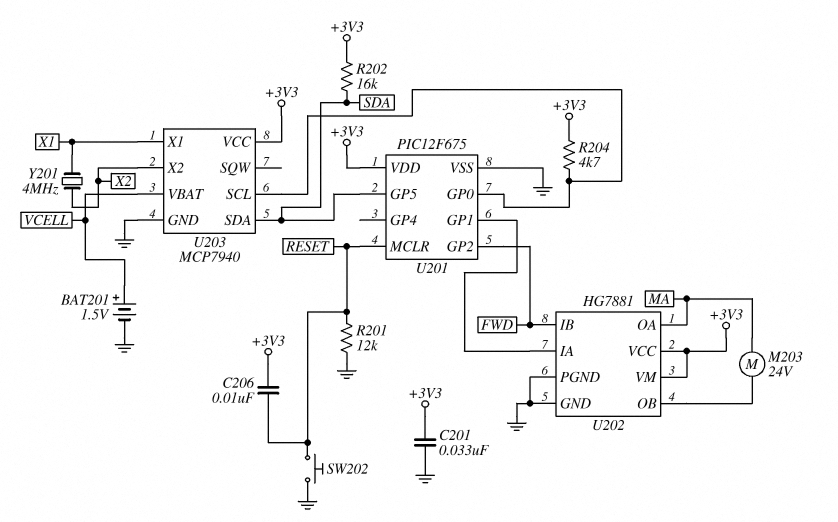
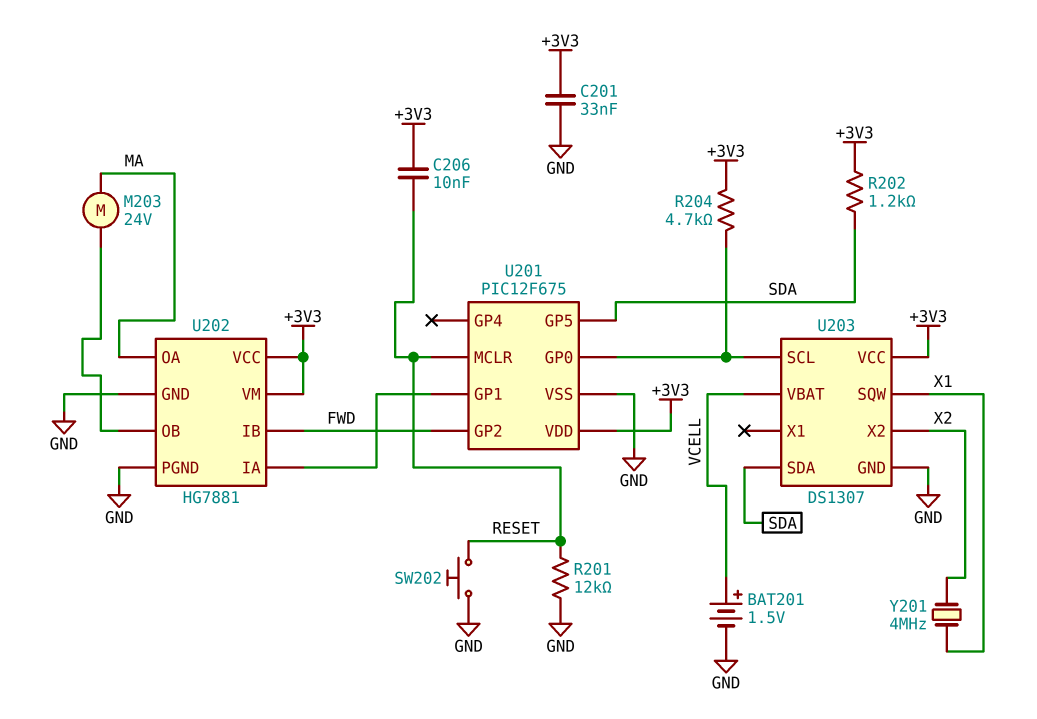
R202: 16k (+3V3, SDA) -> 1.2k (+3V3, SDA)
U203: MCP7940 -> DS1307
U203 pin SQW: none -> X1
U203 pin X1: X1 -> none

